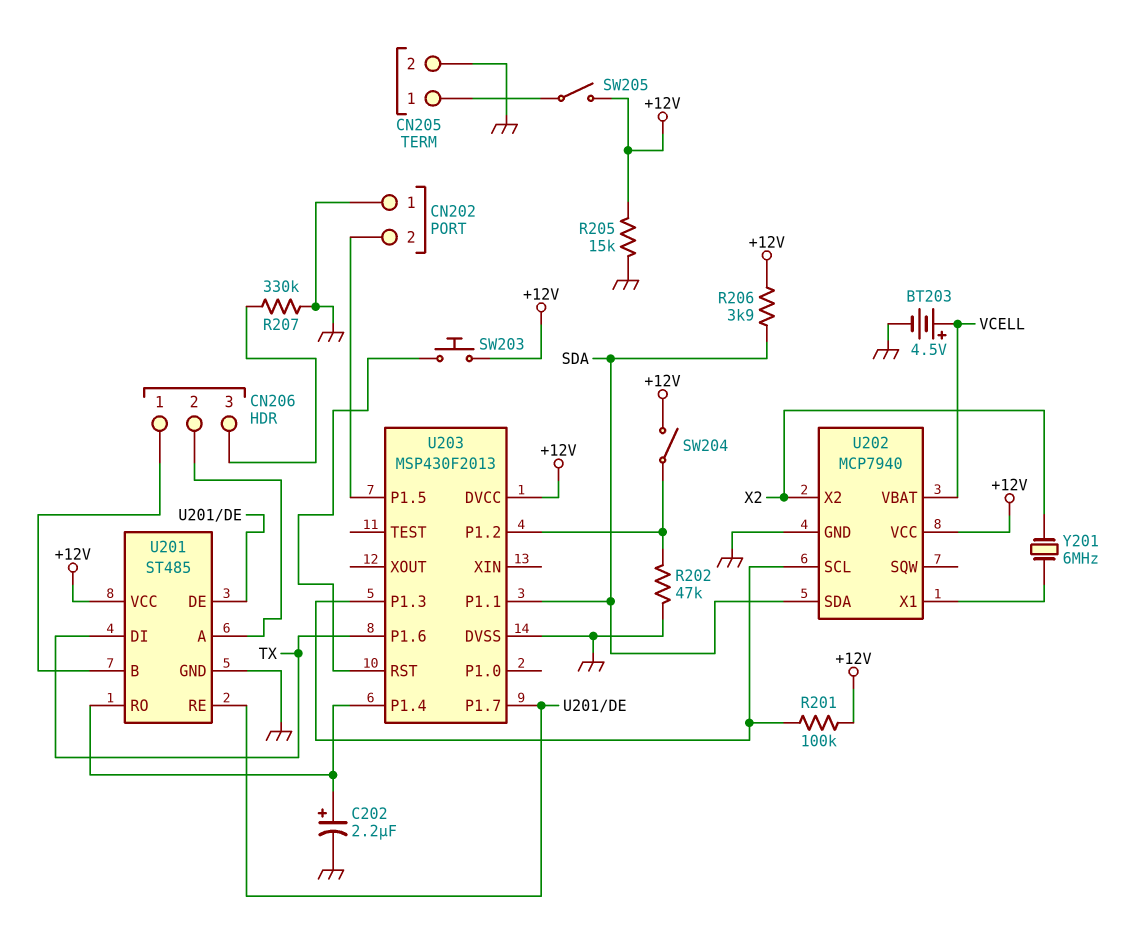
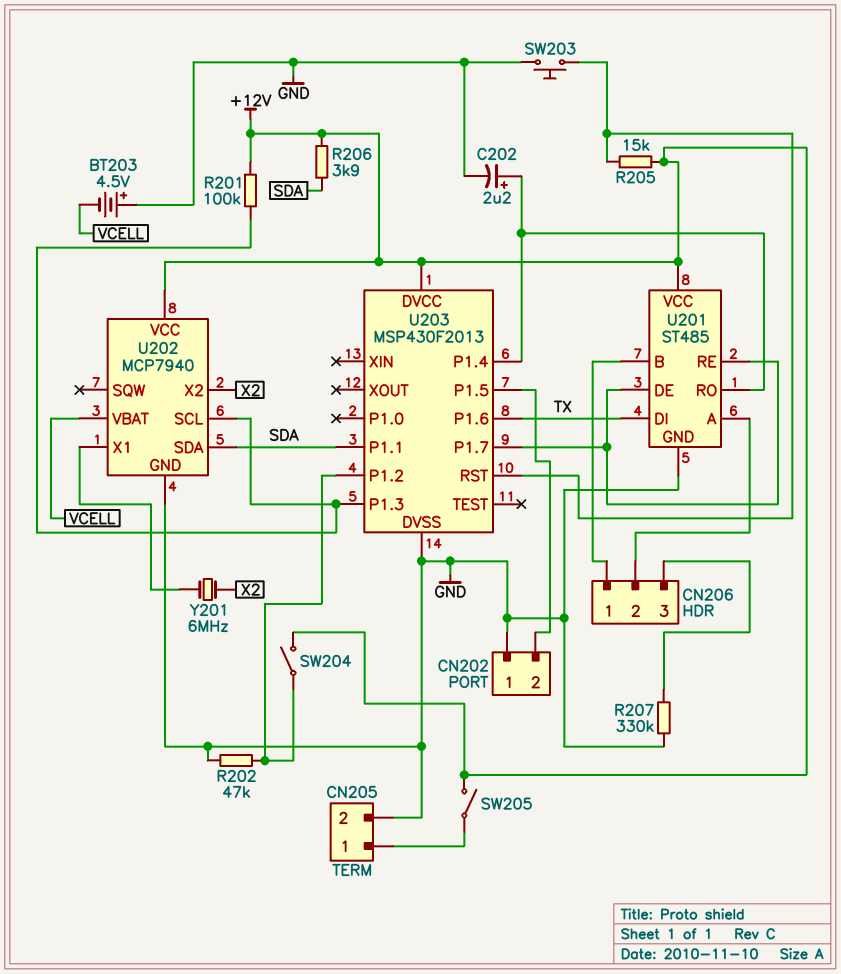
BT203: 4.5V (plus VCELL, minus GND) -> 4.5V (plus GND, minus VCELL)
R205: 15k (+12V, GND) -> 15k (+12V, U203/RST)
SW203: button (+12V, U203/RST) -> button (GND, U203/RST)

